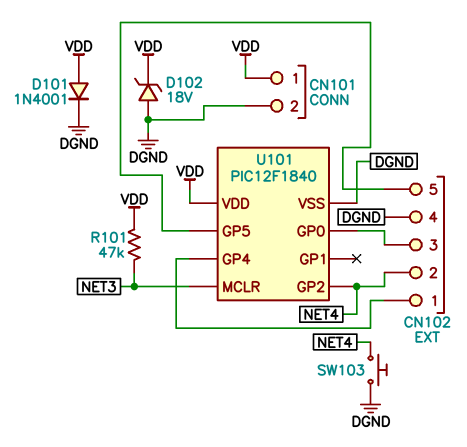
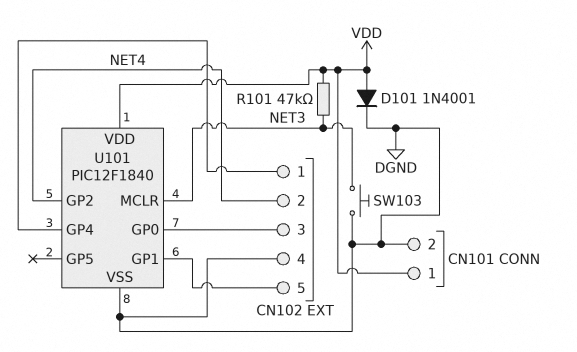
D102: zener 18V (A DGND, K VDD) -> none
SW103: button (DGND, NET4) -> button (DGND, NET3)
U101 pin GP1: none -> CN102/5
U101 pin GP5: CN102/5 -> none

